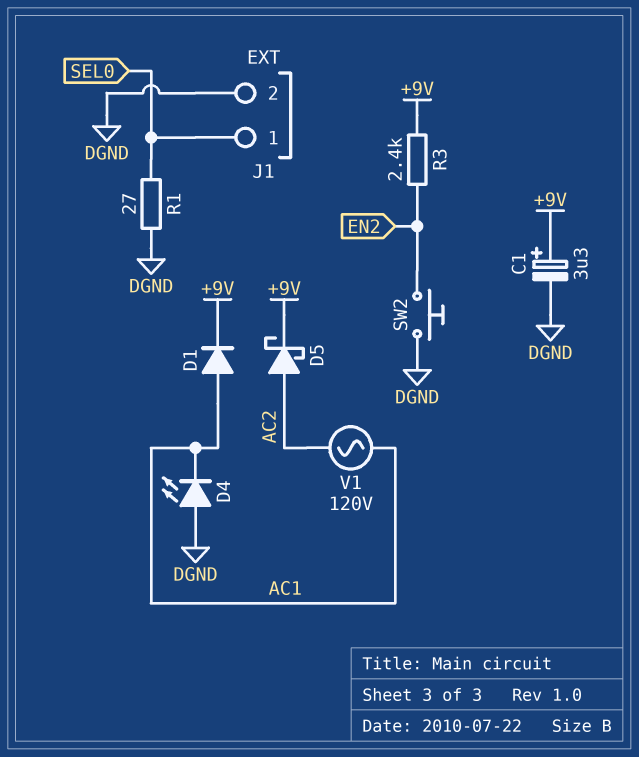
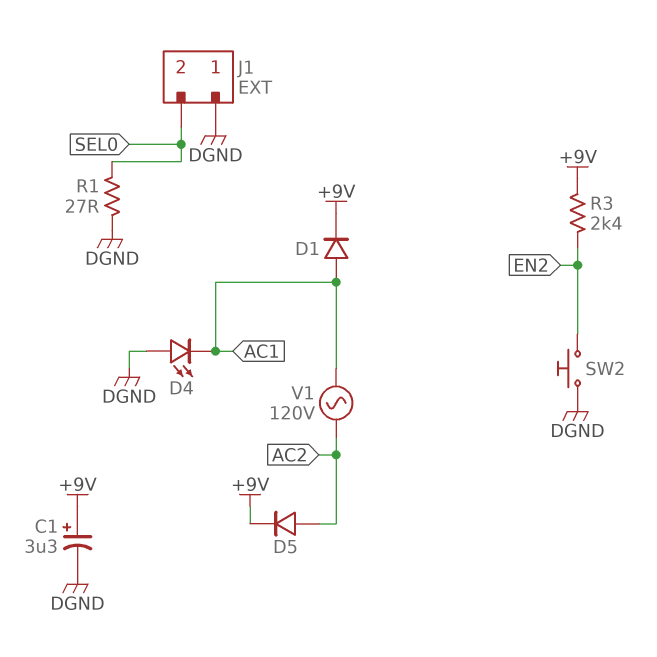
D5: schottky (A AC2, K +9V) -> diode (A AC2, K +9V)
J1 pin 1: SEL0 -> DGND
J1 pin 2: DGND -> SEL0

